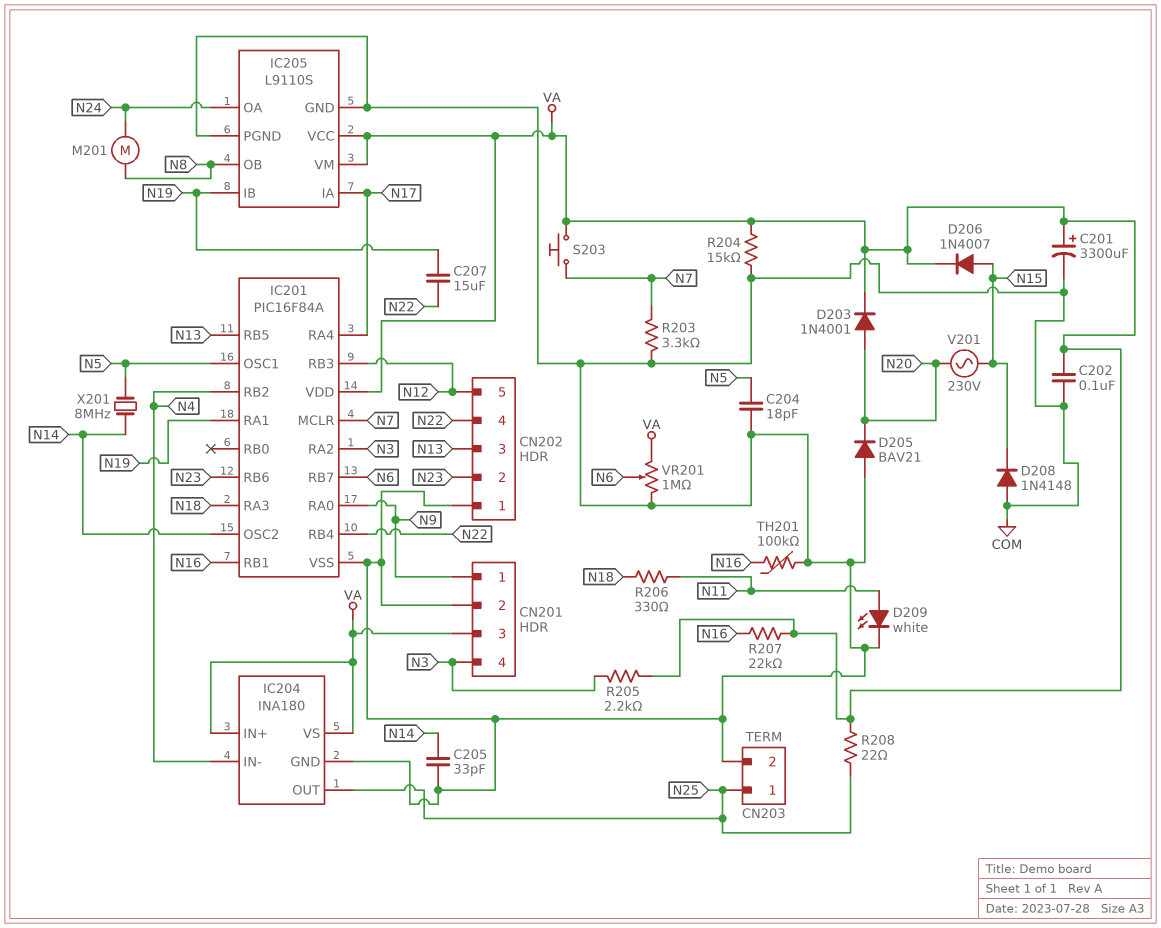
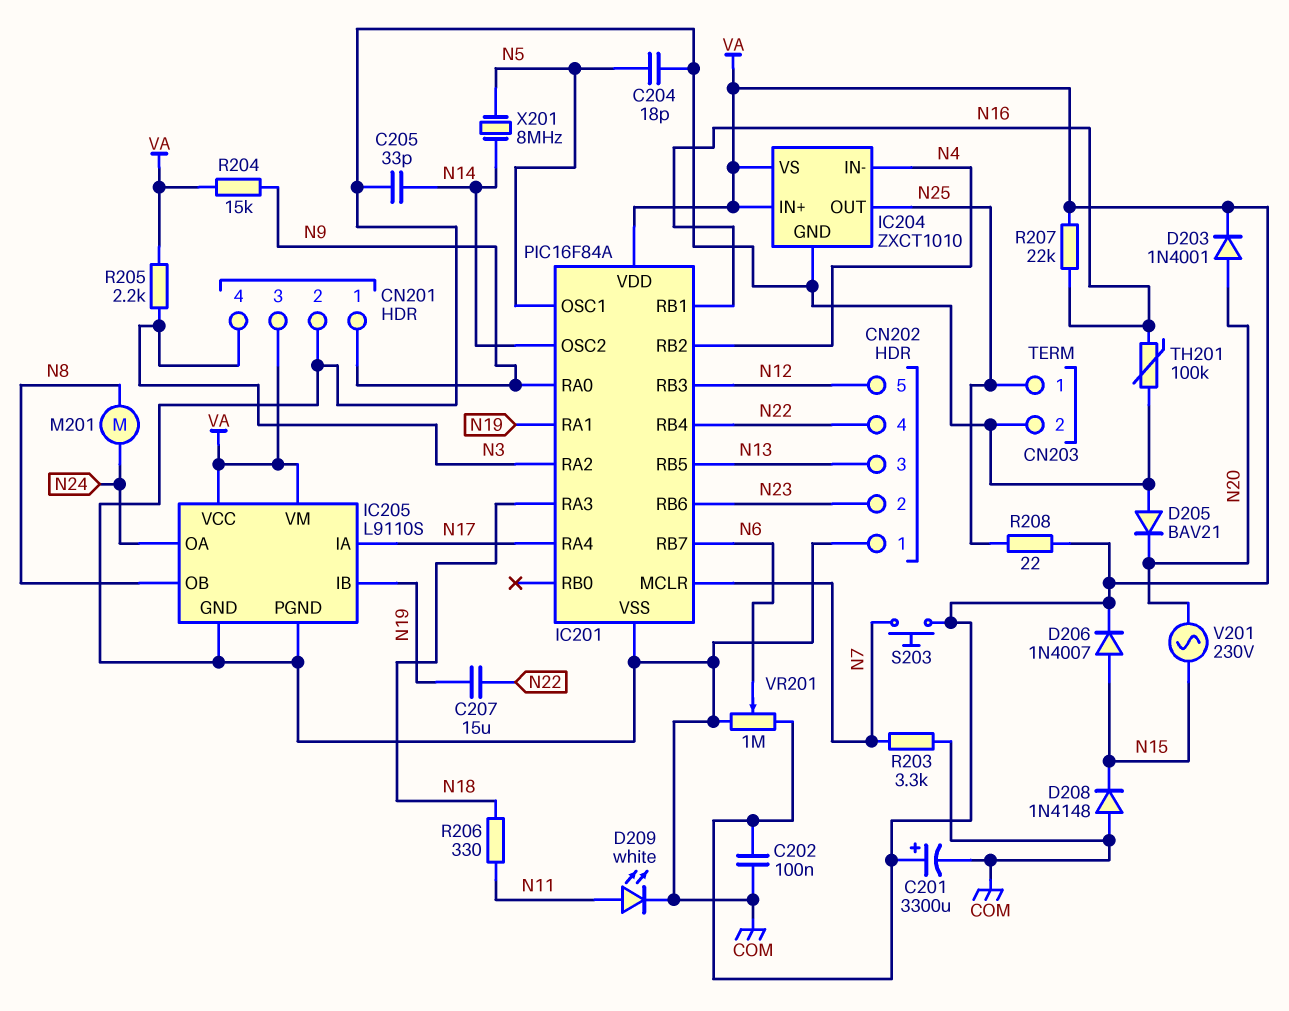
IC204: INA180 -> ZXCT1010
R204: 15k (COM, VA) -> 15k (N9, VA)

